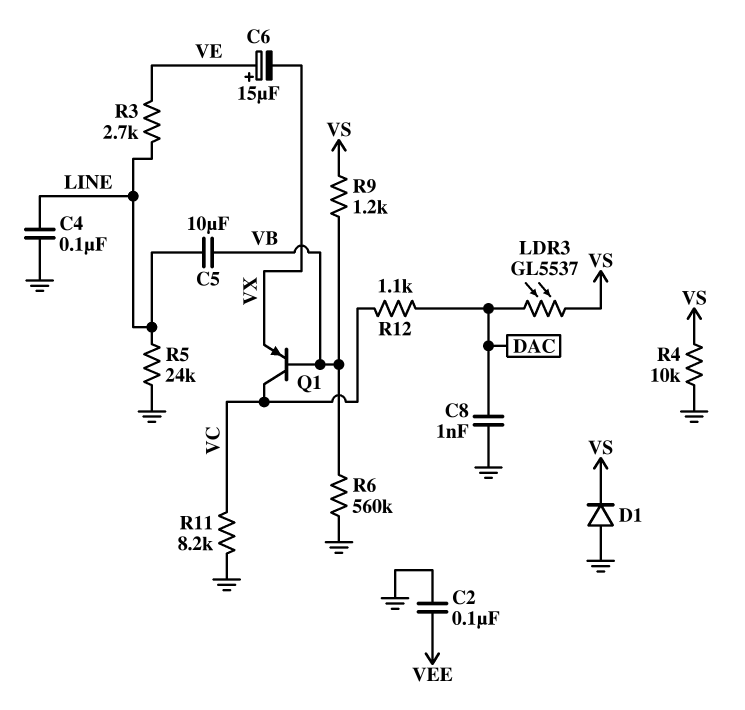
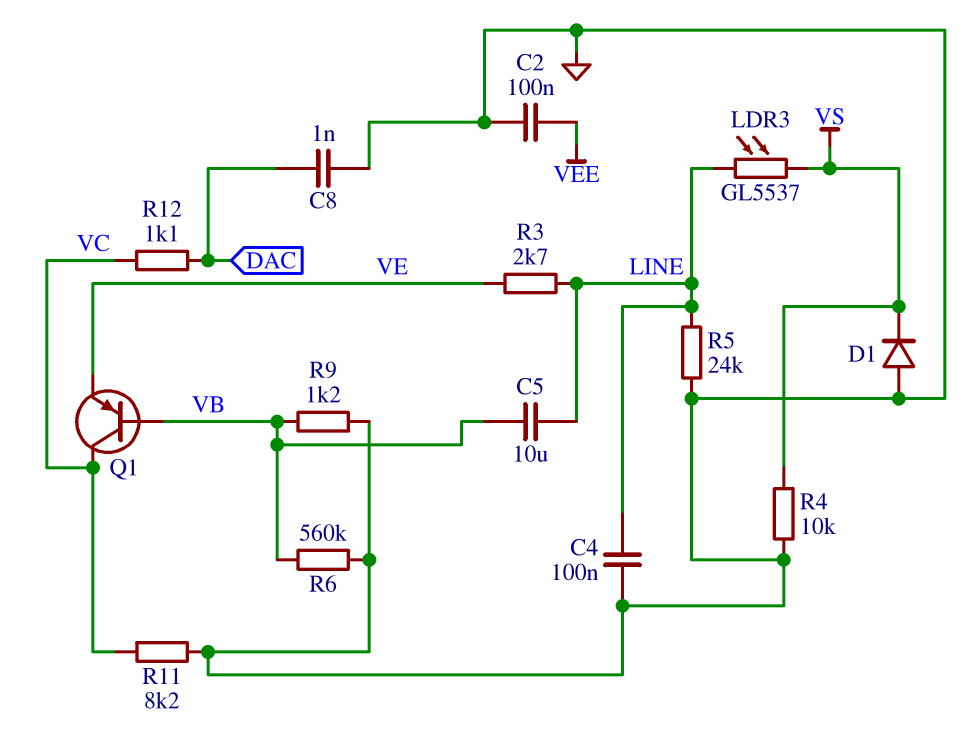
C6: 15uF (plus VE, minus VX) -> none
LDR3: GL5537 (DAC, VS) -> GL5537 (LINE, VS)
Q1: PNP (B VB, C VC, E VX) -> PNP (B VB, C VC, E VE)
R9: 1.2k (VB, VS) -> 1.2k (GND, VB)

